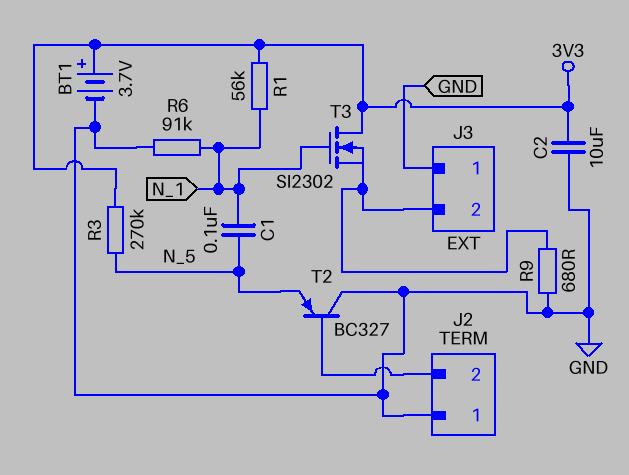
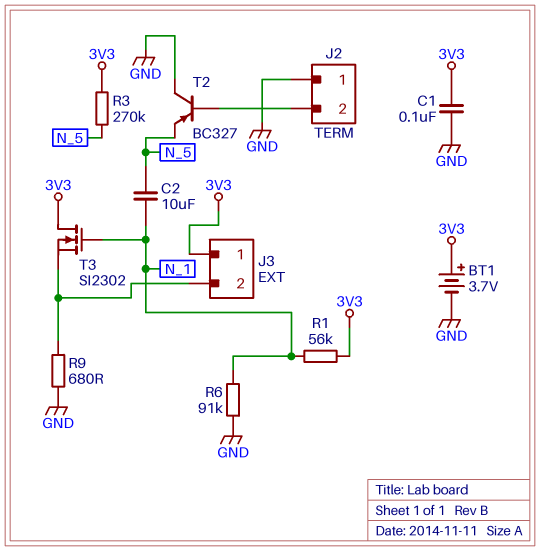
C1: 100nF (N_1, N_5) -> 100nF (3V3, GND)
C2: 10uF (3V3, GND) -> 10uF (N_1, N_5)
J3 pin 1: GND -> 3V3

